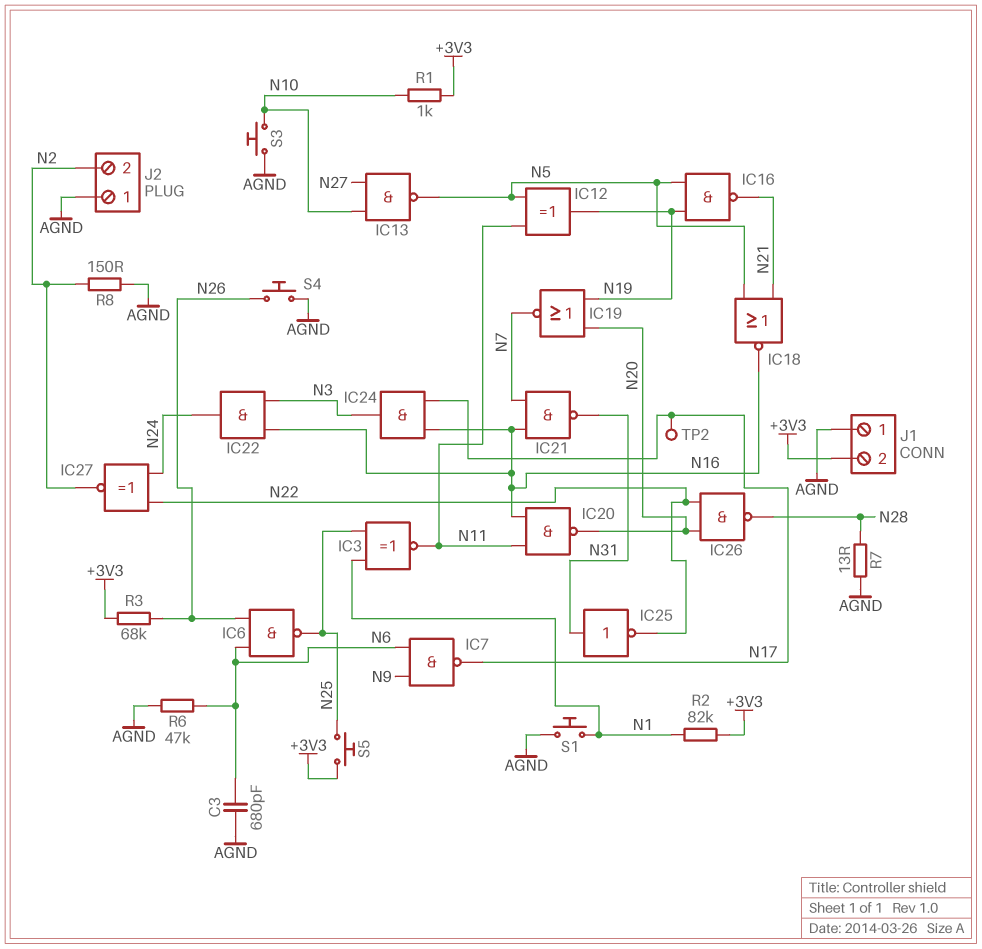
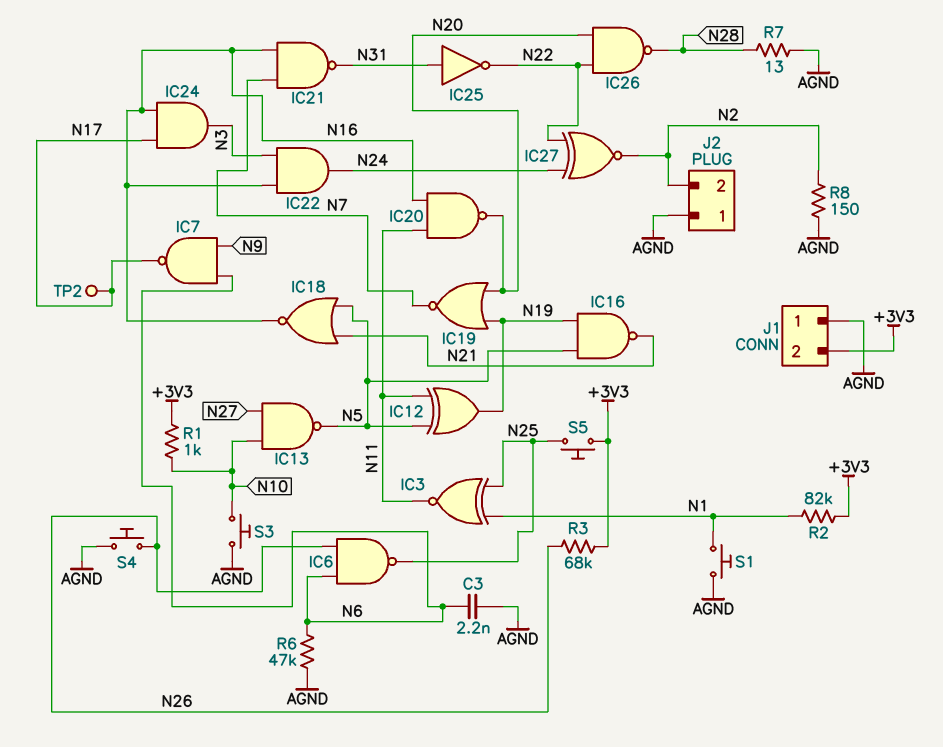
C3: 680pF (AGND, N6) -> 2.2nF (AGND, N6)

